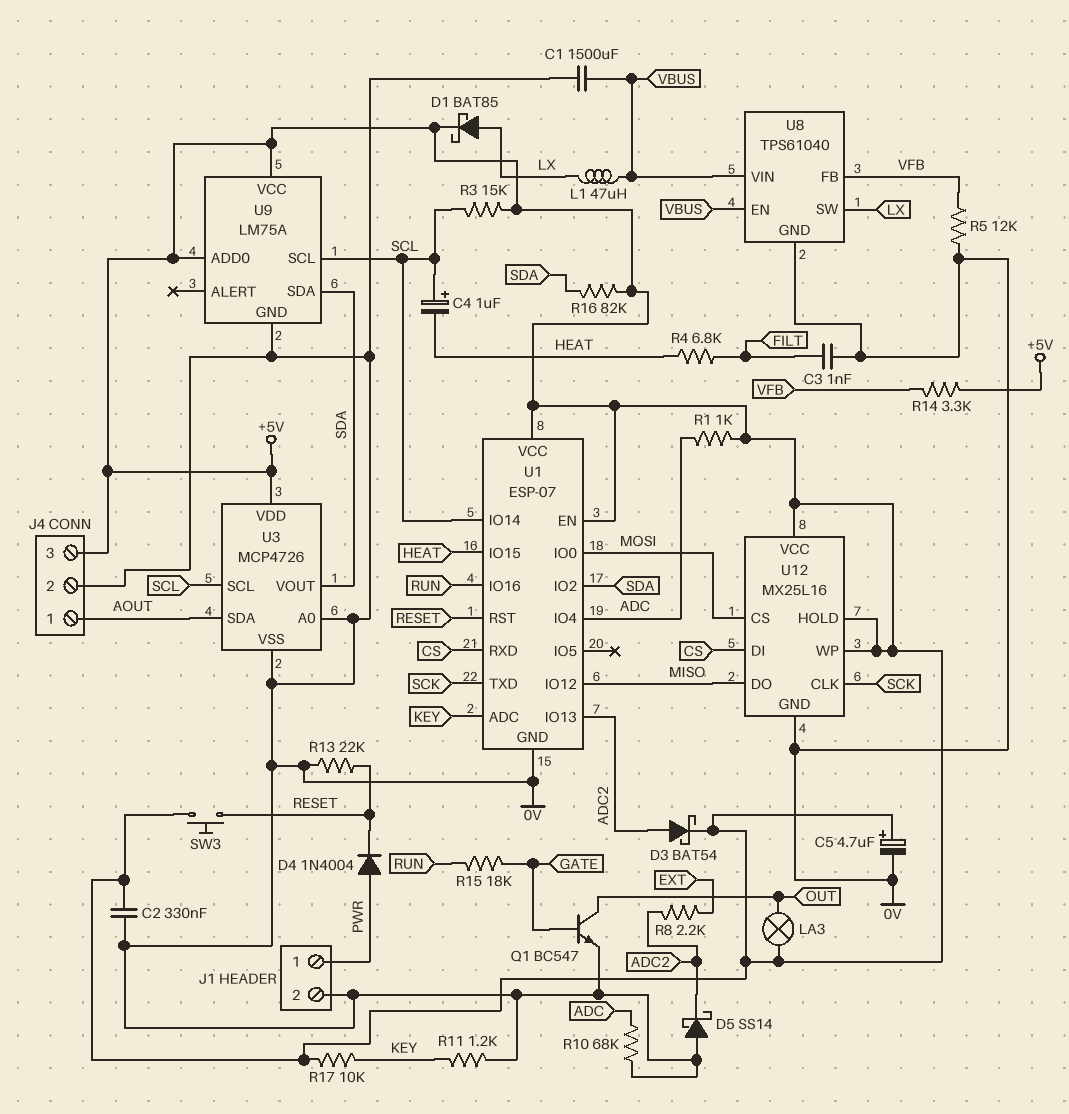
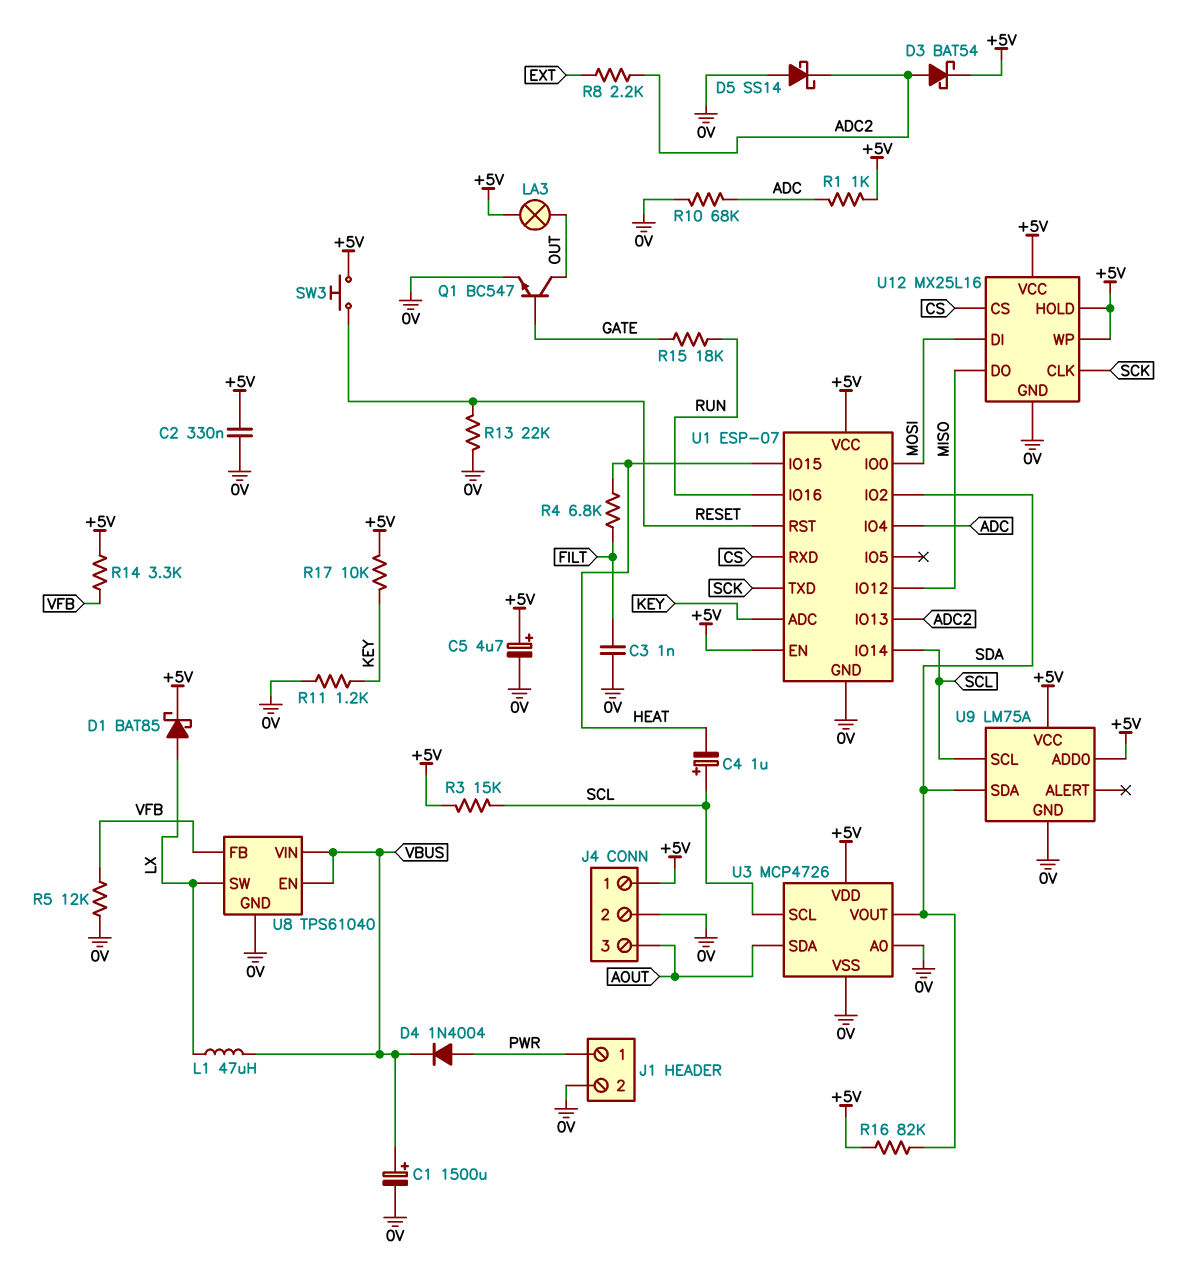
C1: 1500uF (0V, VBUS) -> 1500uF (plus VBUS, minus 0V)
D4: diode 1N4004 (A PWR, K RESET) -> diode 1N4004 (A PWR, K VBUS)
J4 pin 1: AOUT -> +5V
J4 pin 3: +5V -> AOUT
U12 pin CS: MOSI -> CS
U12 pin DI: CS -> MOSI

